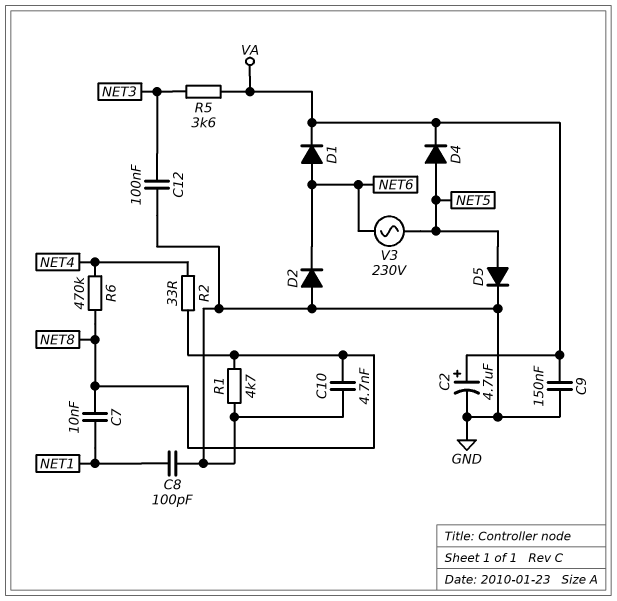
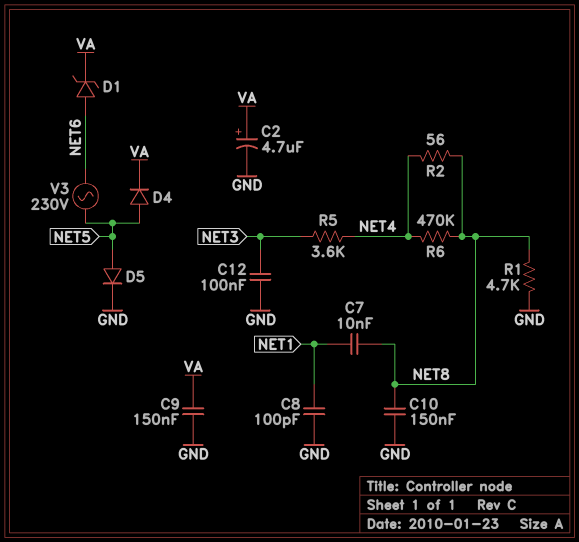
C10: 4.7nF (GND, NET8) -> 150nF (GND, NET8)
D1: diode (A NET6, K VA) -> zener (A NET6, K VA)
D2: diode (A GND, K NET6) -> none
R2: 33 (NET4, NET8) -> 56 (NET4, NET8)
R5: 3.6k (NET3, VA) -> 3.6k (NET3, NET4)

